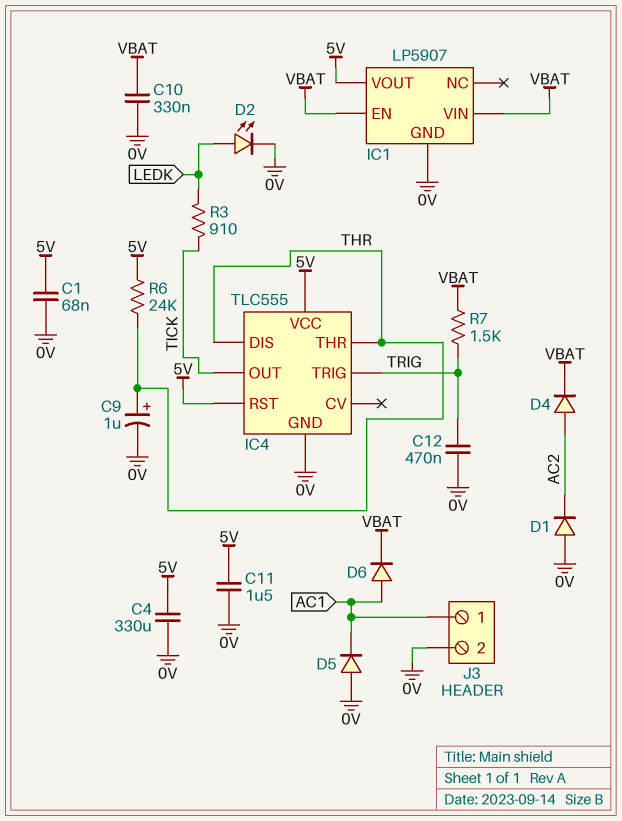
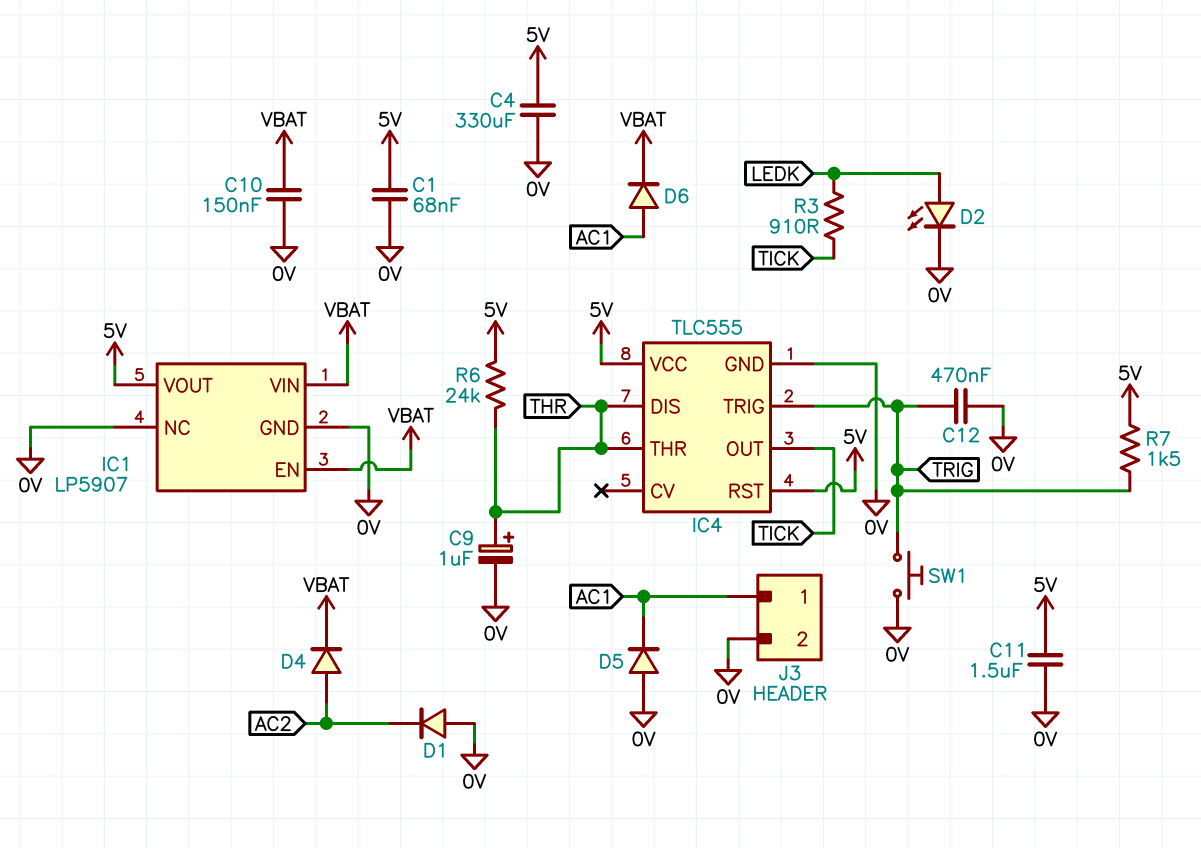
C10: 330nF (0V, VBAT) -> 150nF (0V, VBAT)
IC1 pin NC: none -> 0V
R7: 1.5k (TRIG, VBAT) -> 1.5k (5V, TRIG)
SW1: none -> button (0V, TRIG)

